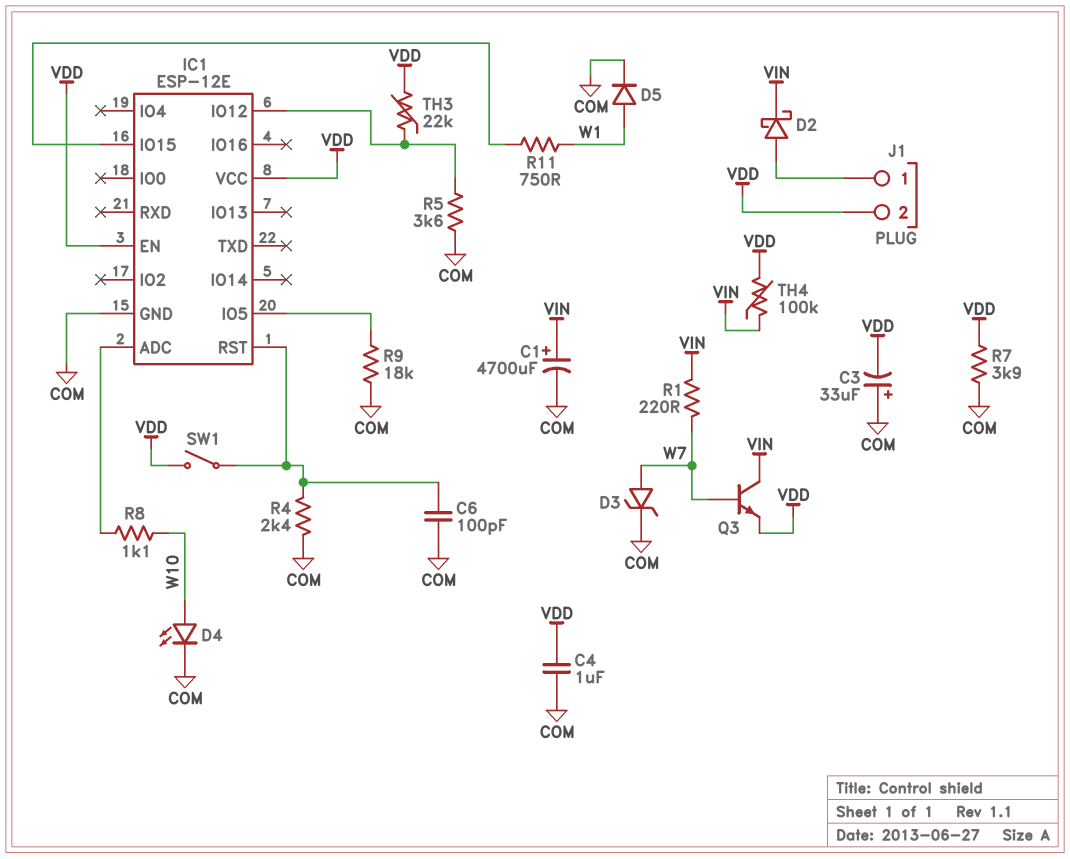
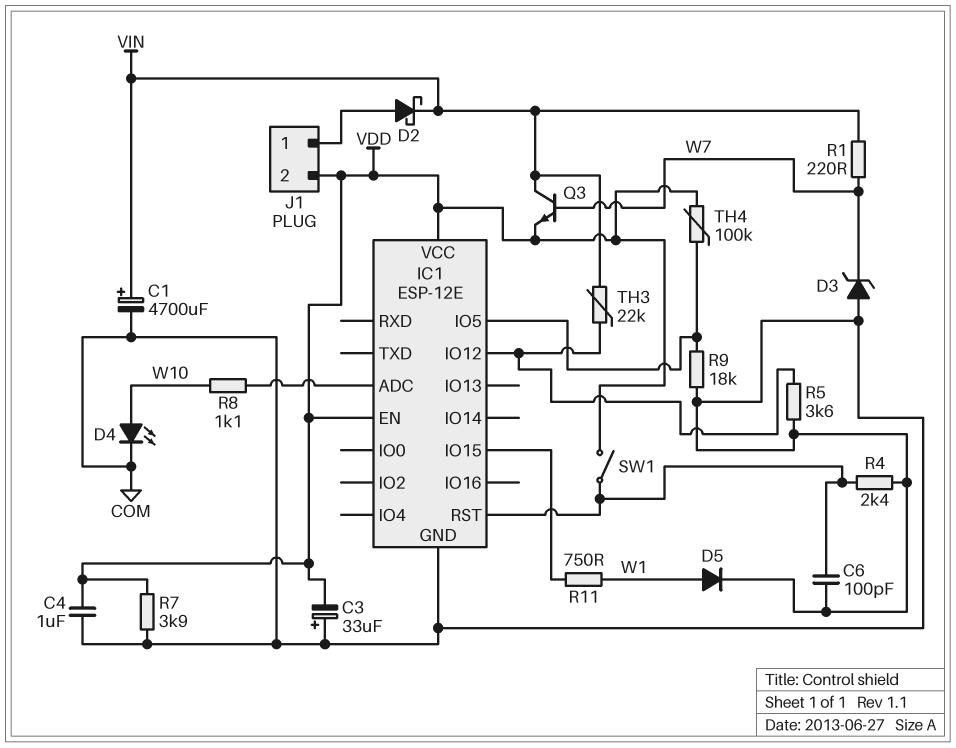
D3: zener (A W7, K COM) -> zener (A COM, K W7)
TH3: 22k (IC1/IO12, VDD) -> 22k (IC1/IO12, VIN)
TH4: 100k (VDD, VIN) -> 100k (IC1/IO5, VDD)

